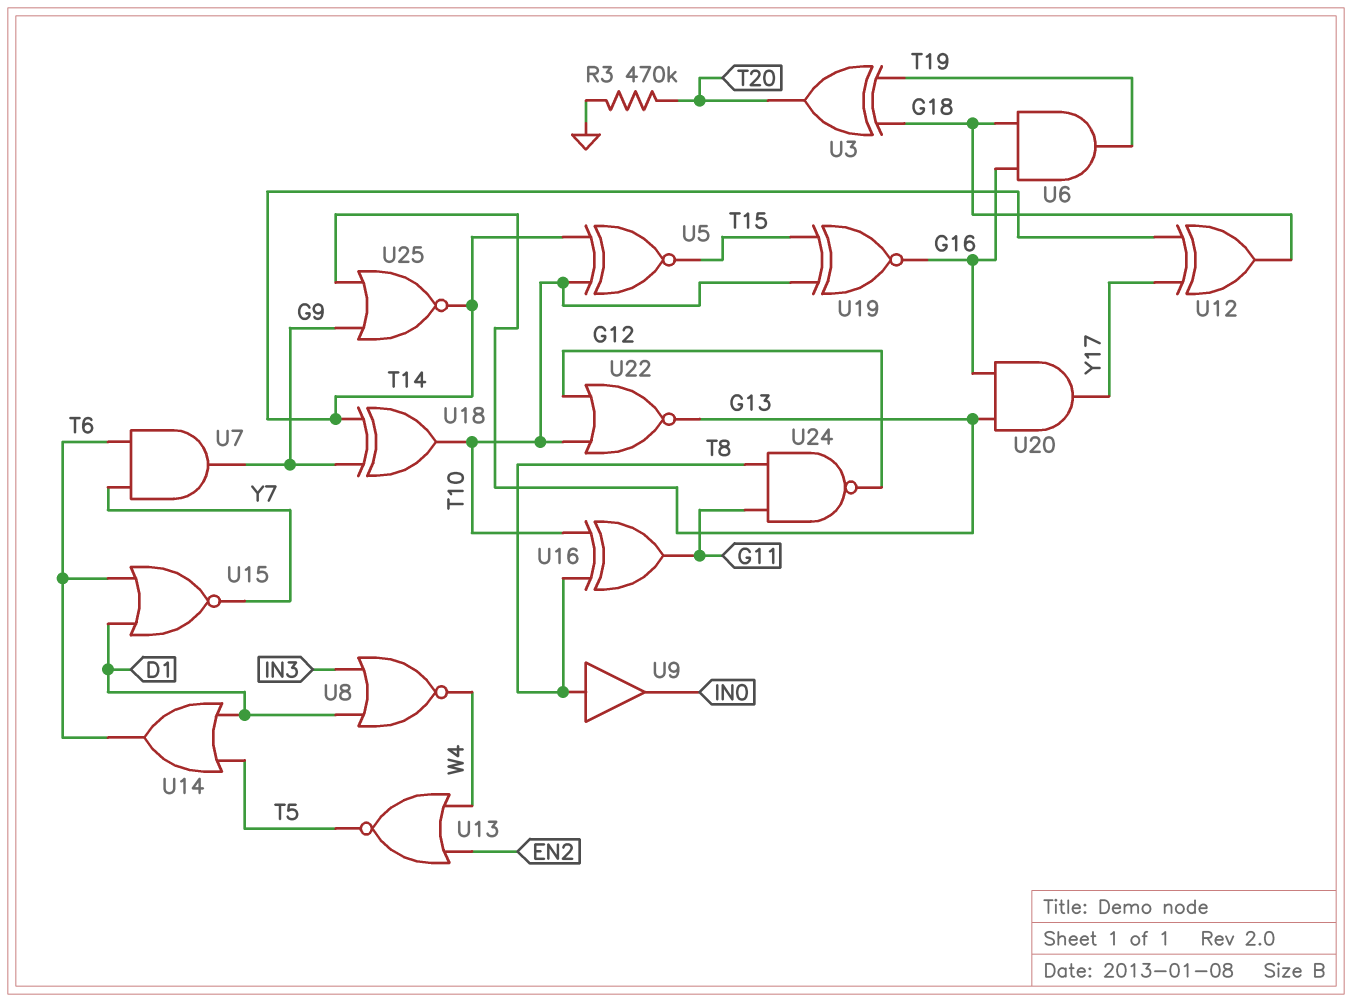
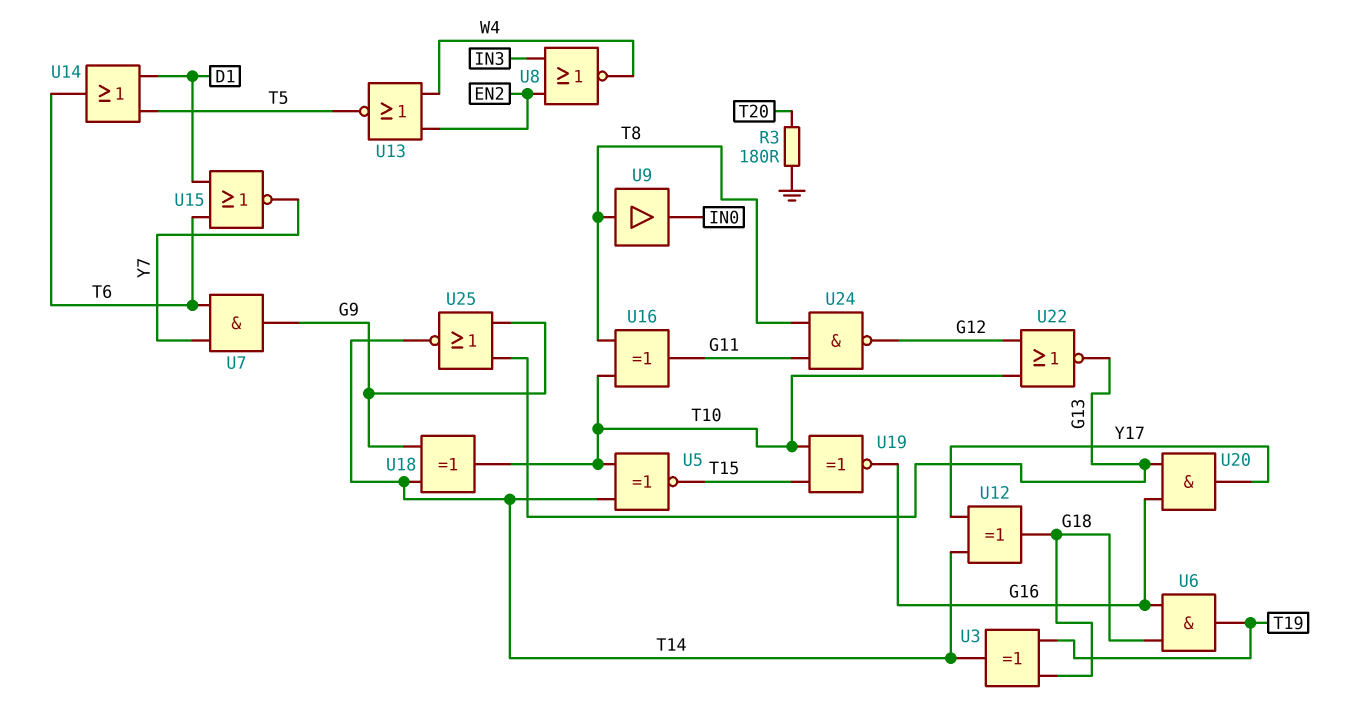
R3: 470k (GND, T20) -> 180 (GND, T20)
U3: XOR (in G18, in T19, out T20) -> XOR (in G18, in T19, out T14)
U8: NOR (in D1, in IN3, out W4) -> NOR (in EN2, in IN3, out W4)

